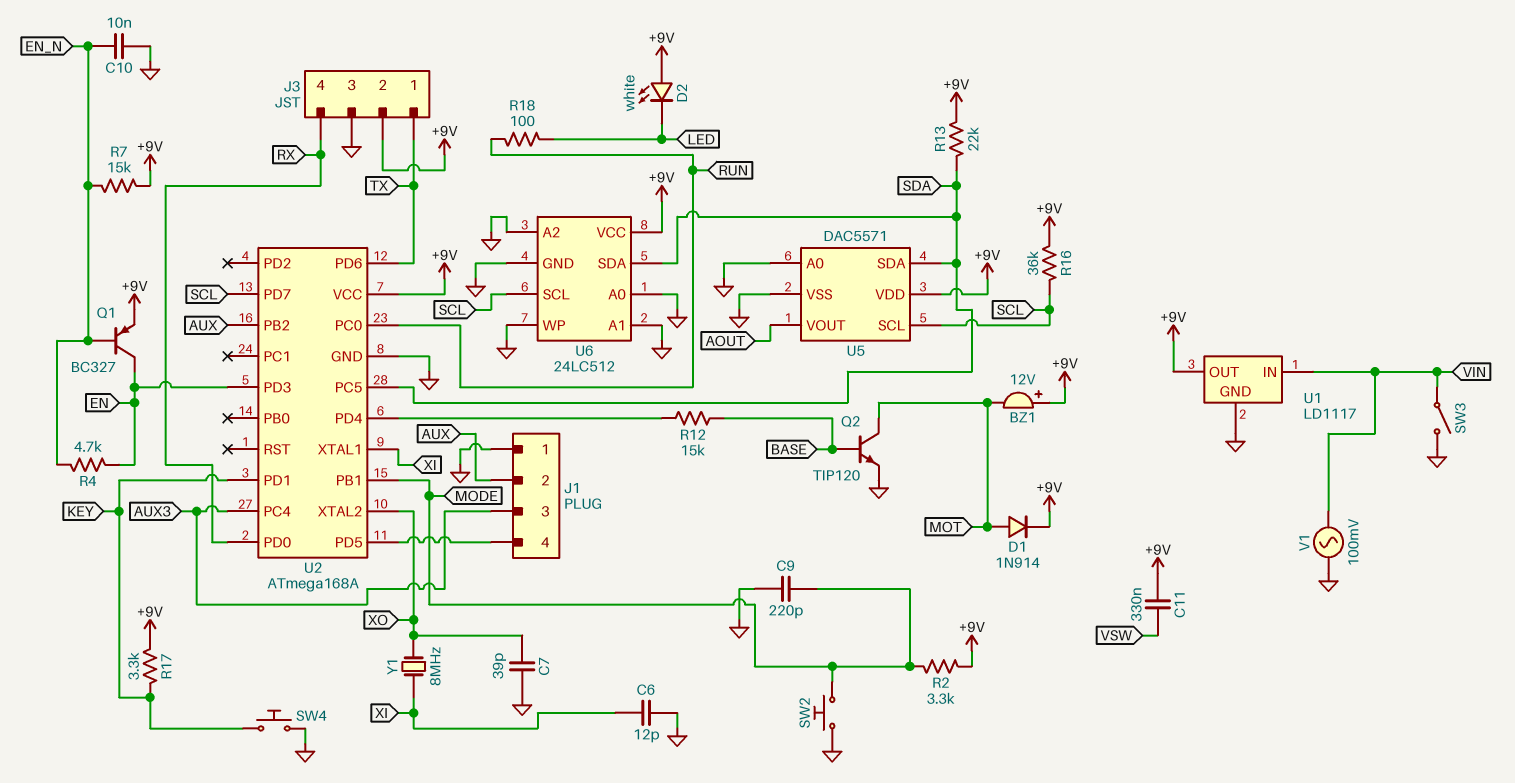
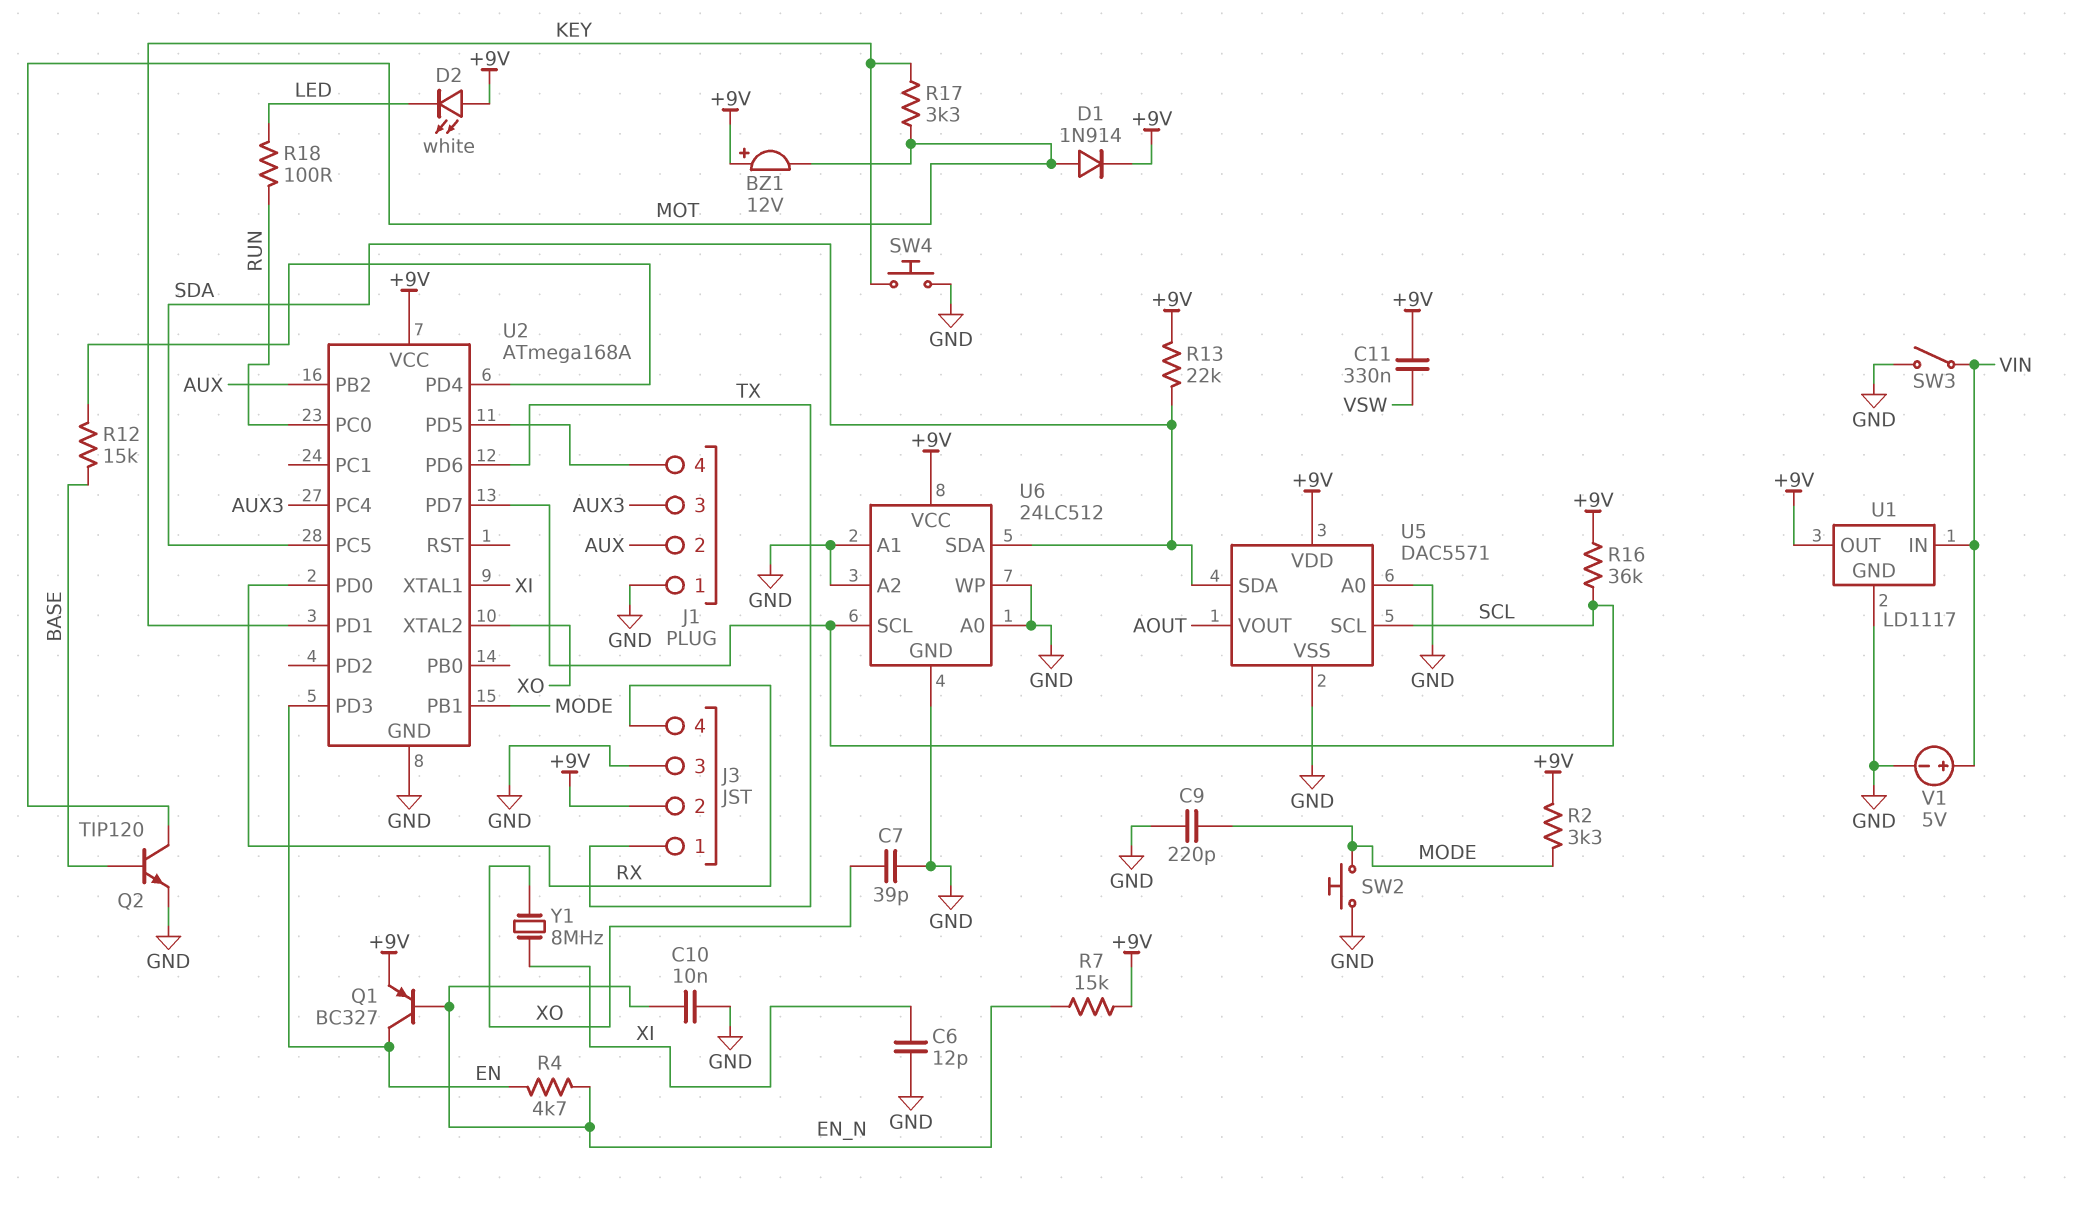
R17: 3.3k (+9V, KEY) -> 3.3k (KEY, MOT)
V1: AC 100mV (GND, VIN) -> 5V (plus VIN, minus GND)

